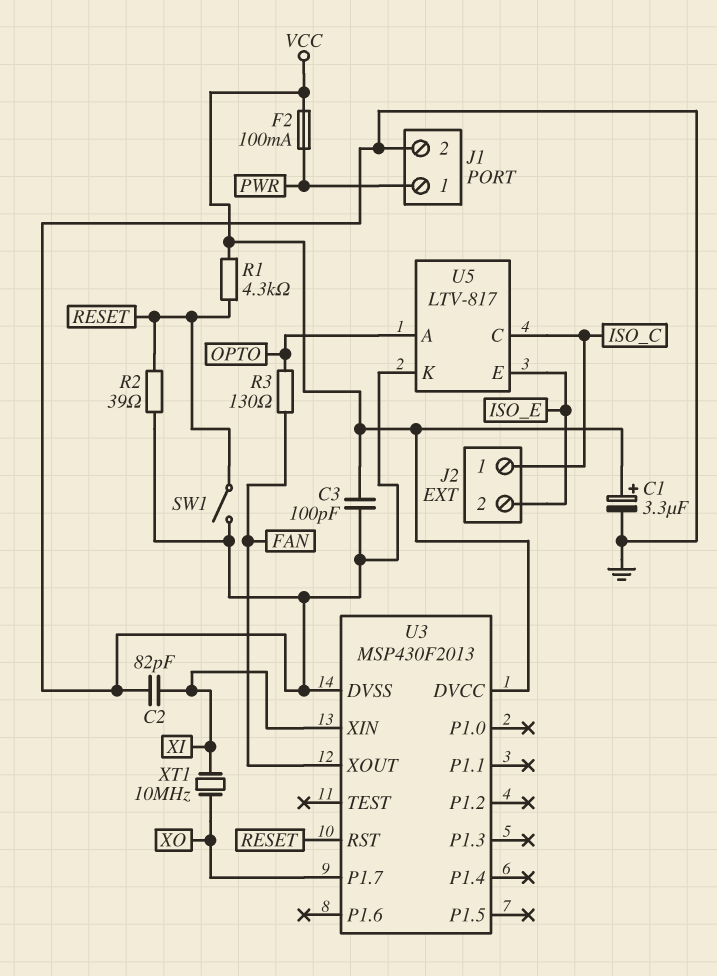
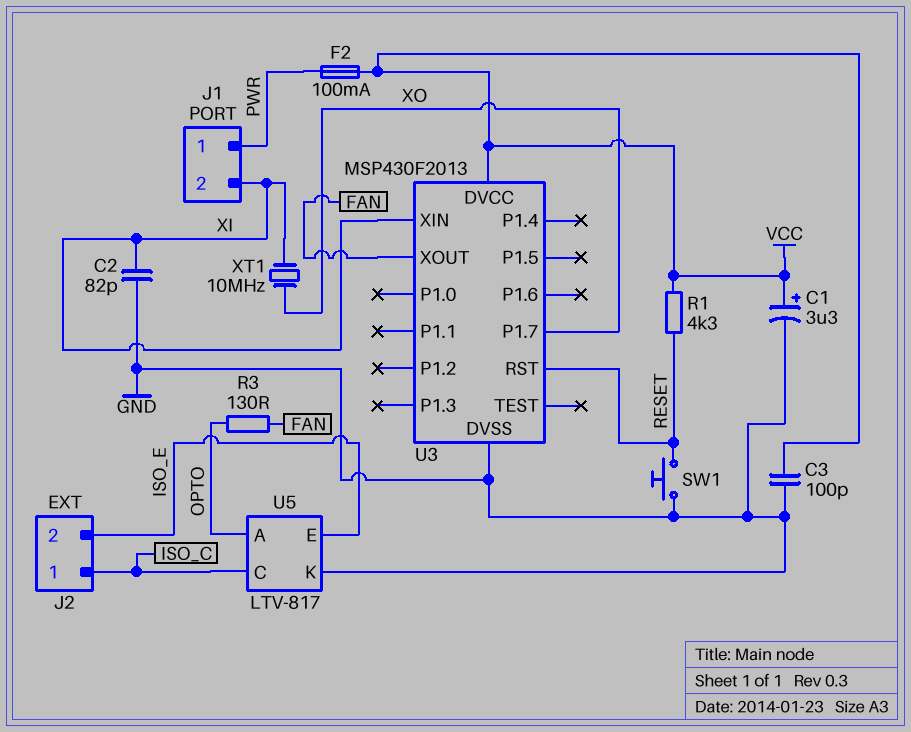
J1 pin 2: GND -> XI
R2: 39 (GND, RESET) -> none
SW1: switch (GND, RESET) -> button (GND, RESET)

